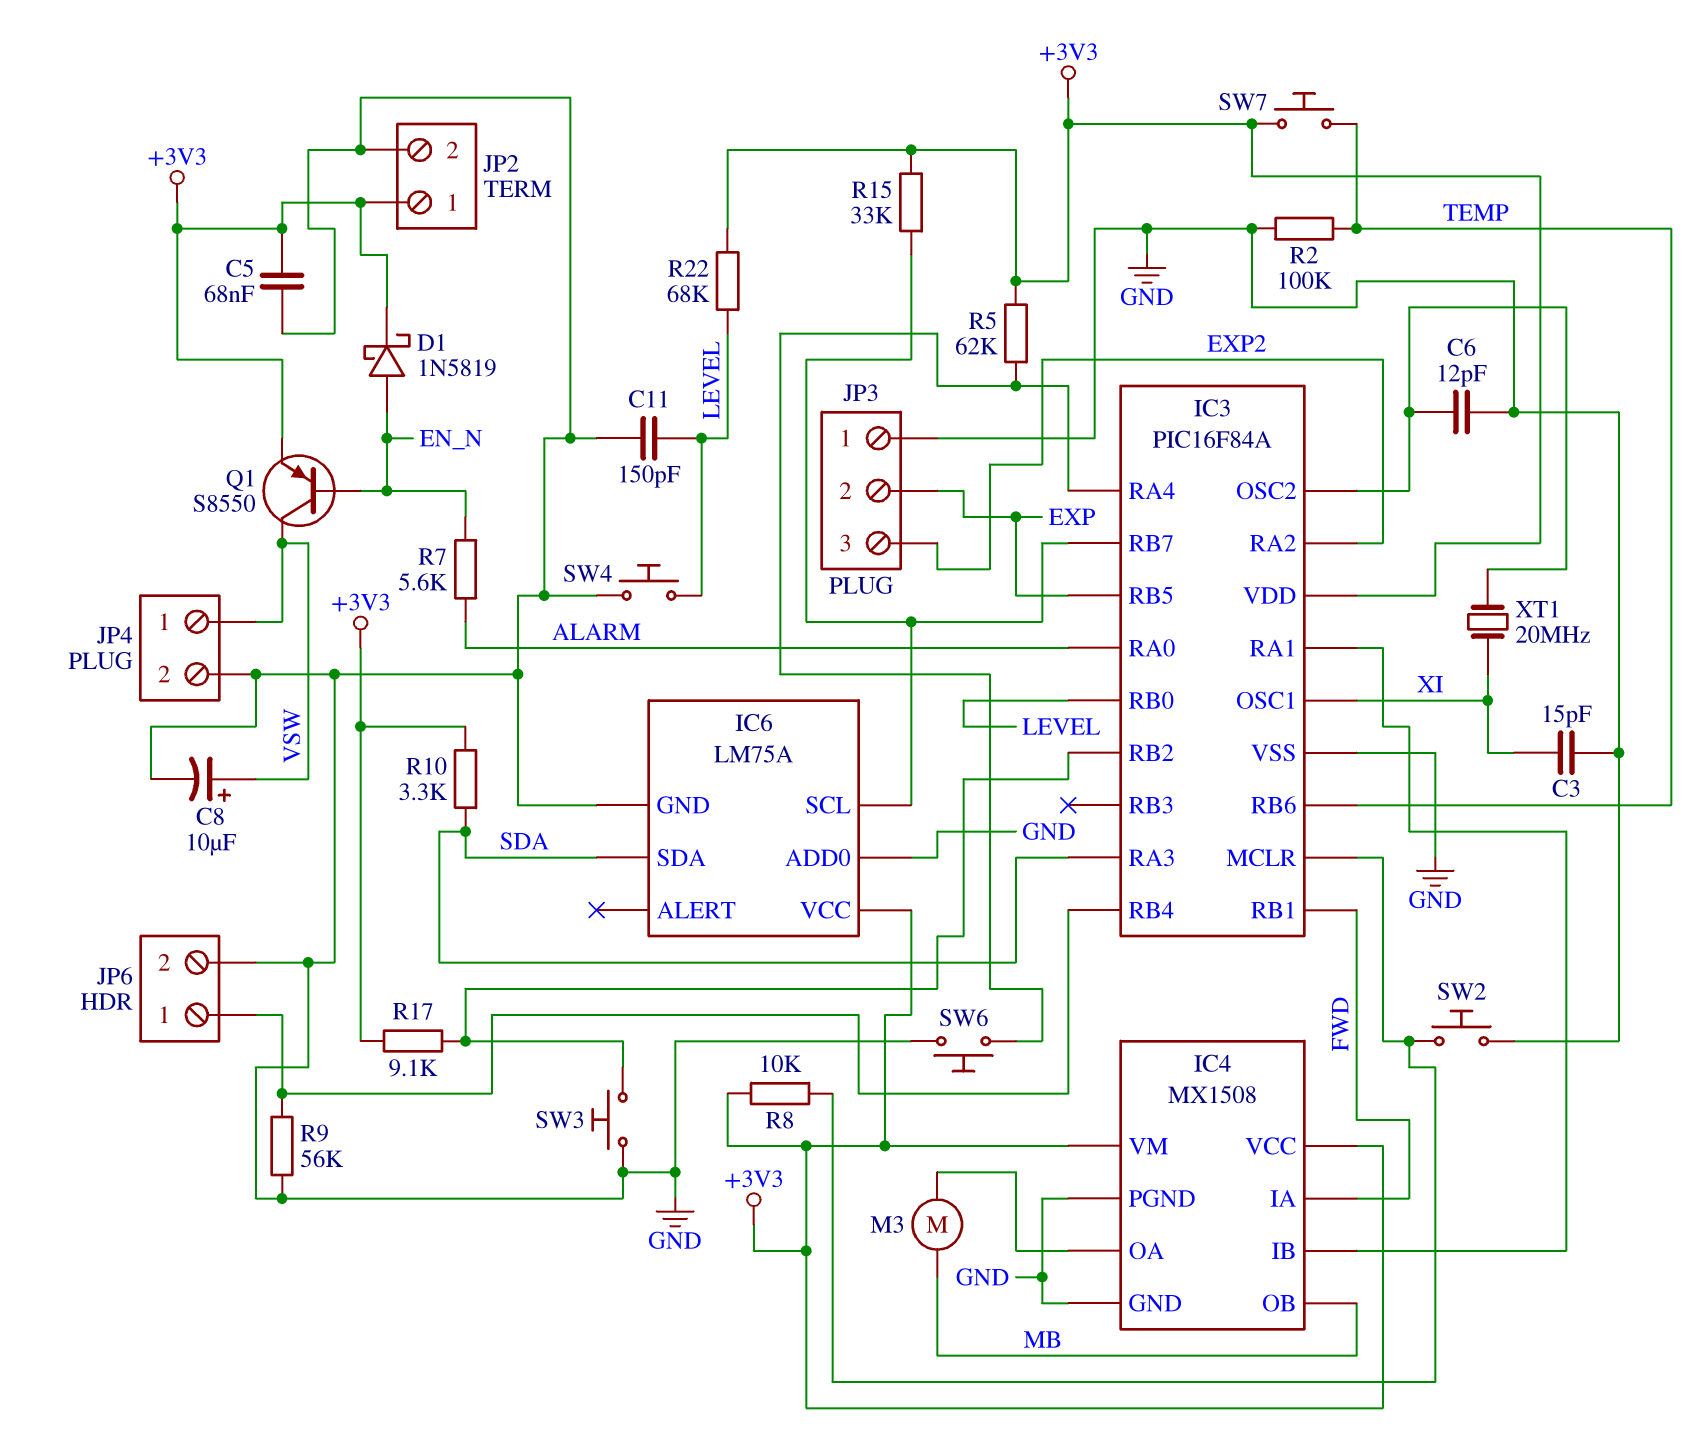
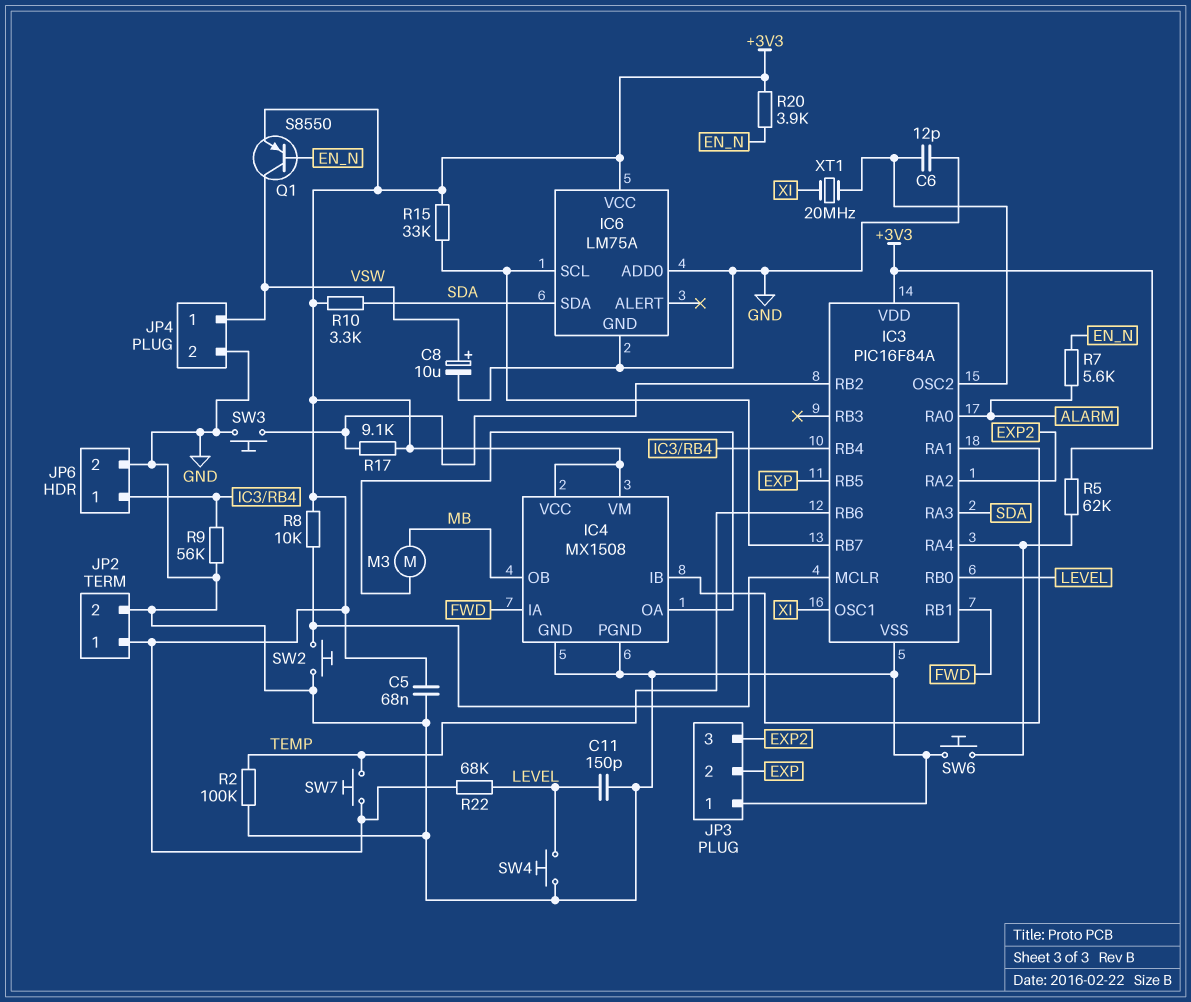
C3: 15pF (GND, XI) -> none
D1: schottky 1N5819 (A EN_N, K +3V3) -> none
R20: none -> 3.9k (+3V3, EN_N)

